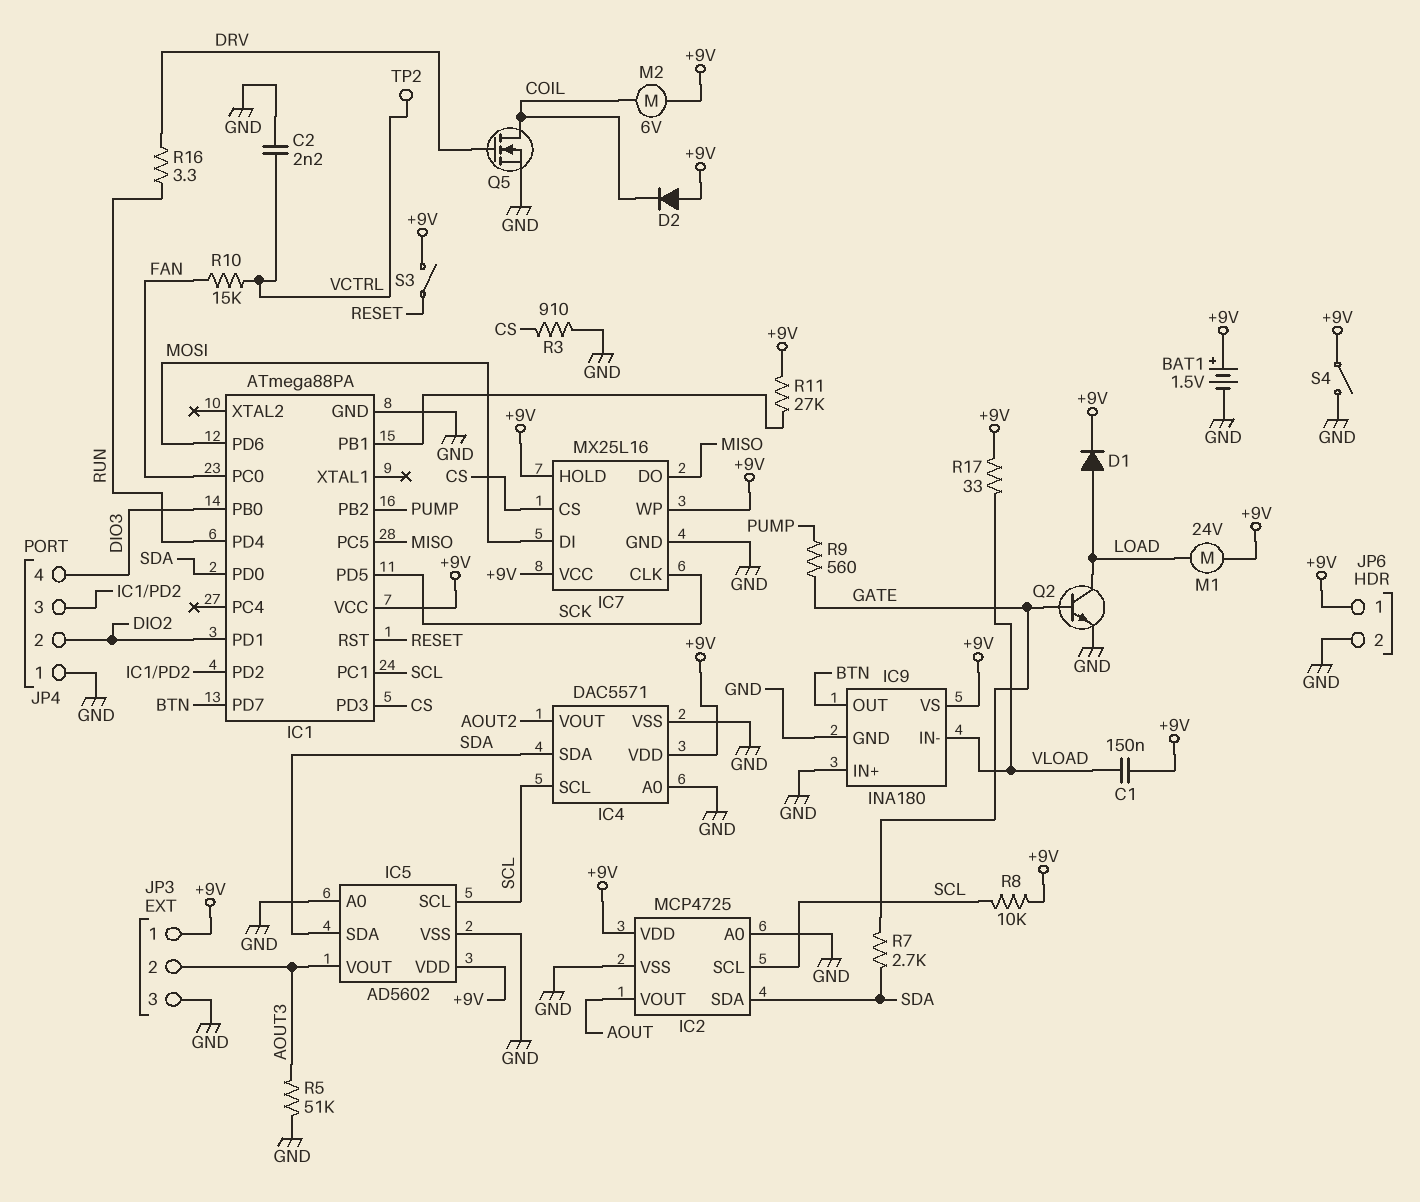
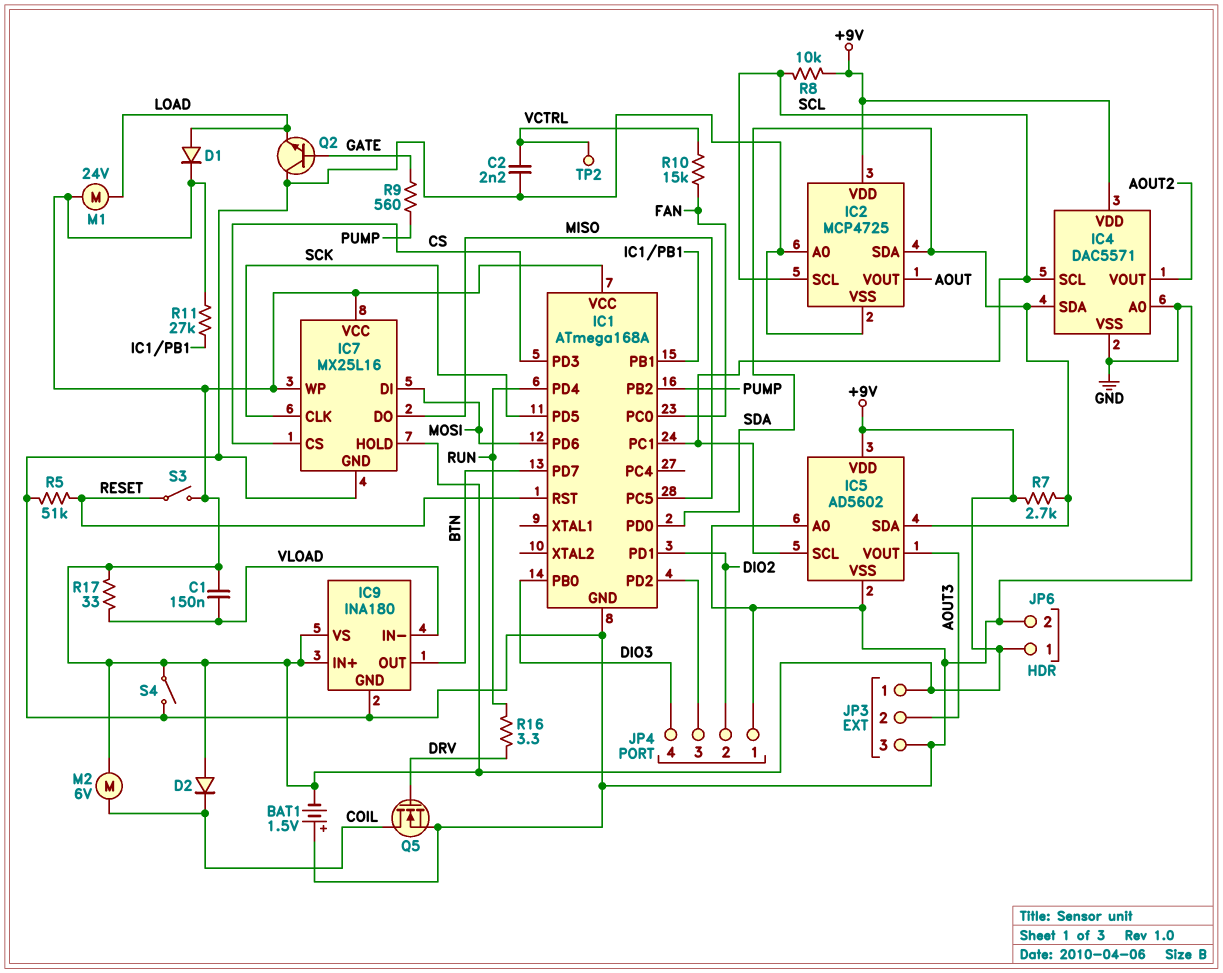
BAT1: 1.5V (plus +9V, minus GND) -> 1.5V (plus GND, minus +9V)
IC1: ATmega88PA -> ATmega168A
IC9 pin IN+: GND -> +9V
Q2: NPN (B GATE, C LOAD, E GND) -> NPN (B GATE, C GND, E LOAD)
R3: 910 (CS, GND) -> none
R5: 51k (AOUT3, GND) -> 51k (GND, RESET)
R7: 2.7k (GATE, SDA) -> 2.7k (+9V, SDA)

